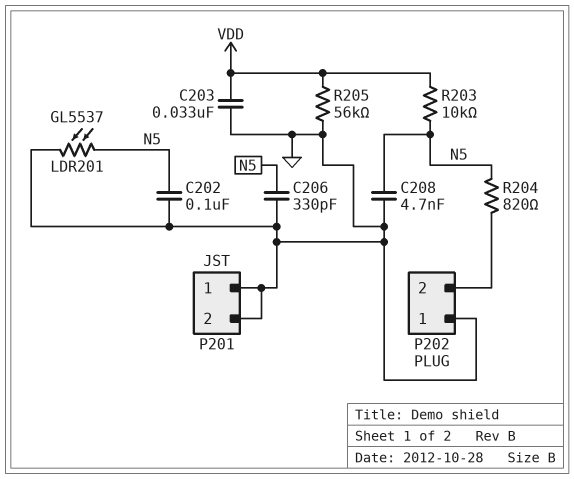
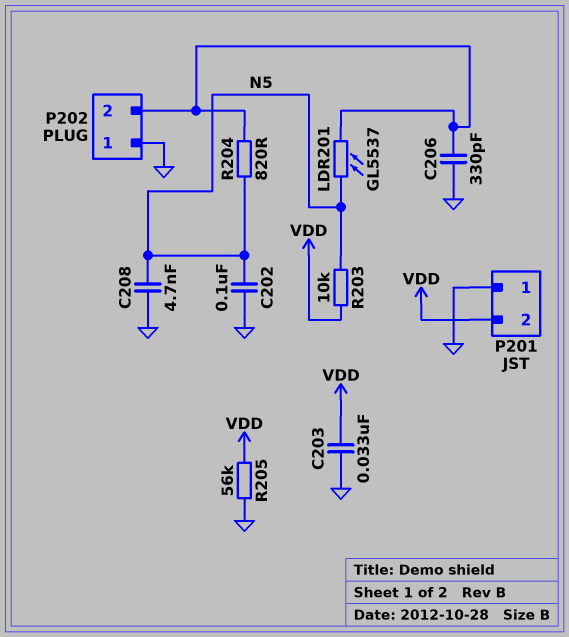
C206: 330pF (GND, N5) -> 330pF (GND, P202/2)
LDR201: GL5537 (GND, N5) -> GL5537 (N5, P202/2)
P201 pin 2: GND -> VDD

